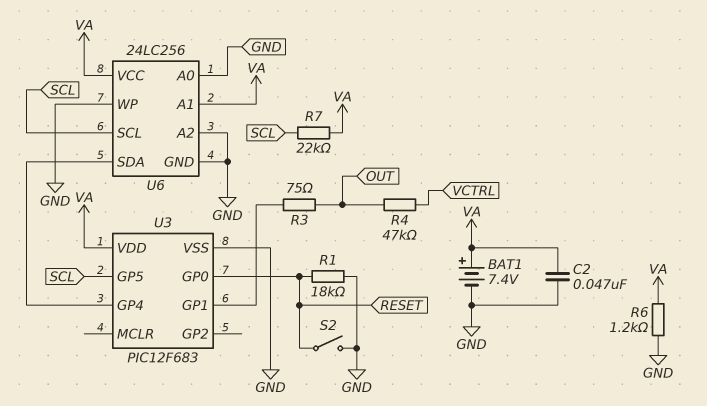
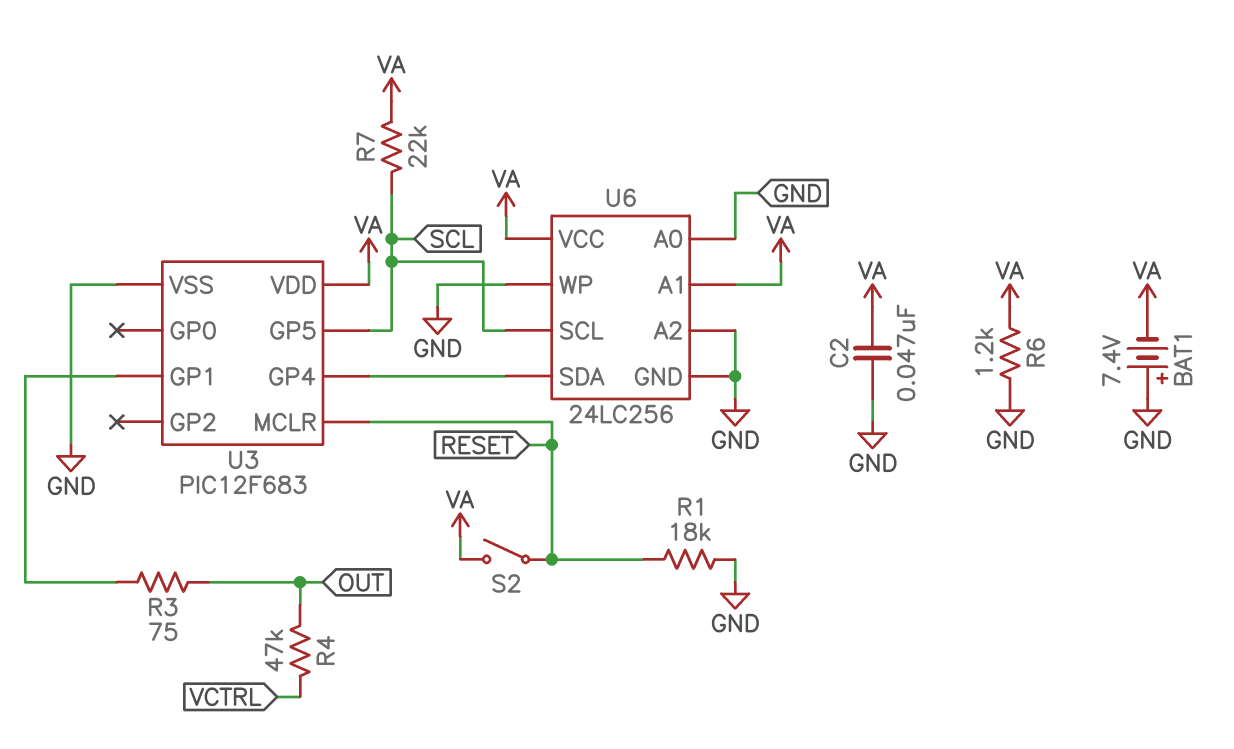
BAT1: 7.4V (plus VA, minus GND) -> 7.4V (plus GND, minus VA)
S2: switch (GND, RESET) -> switch (RESET, VA)
U3 pin GP0: RESET -> none
U3 pin MCLR: none -> RESET

